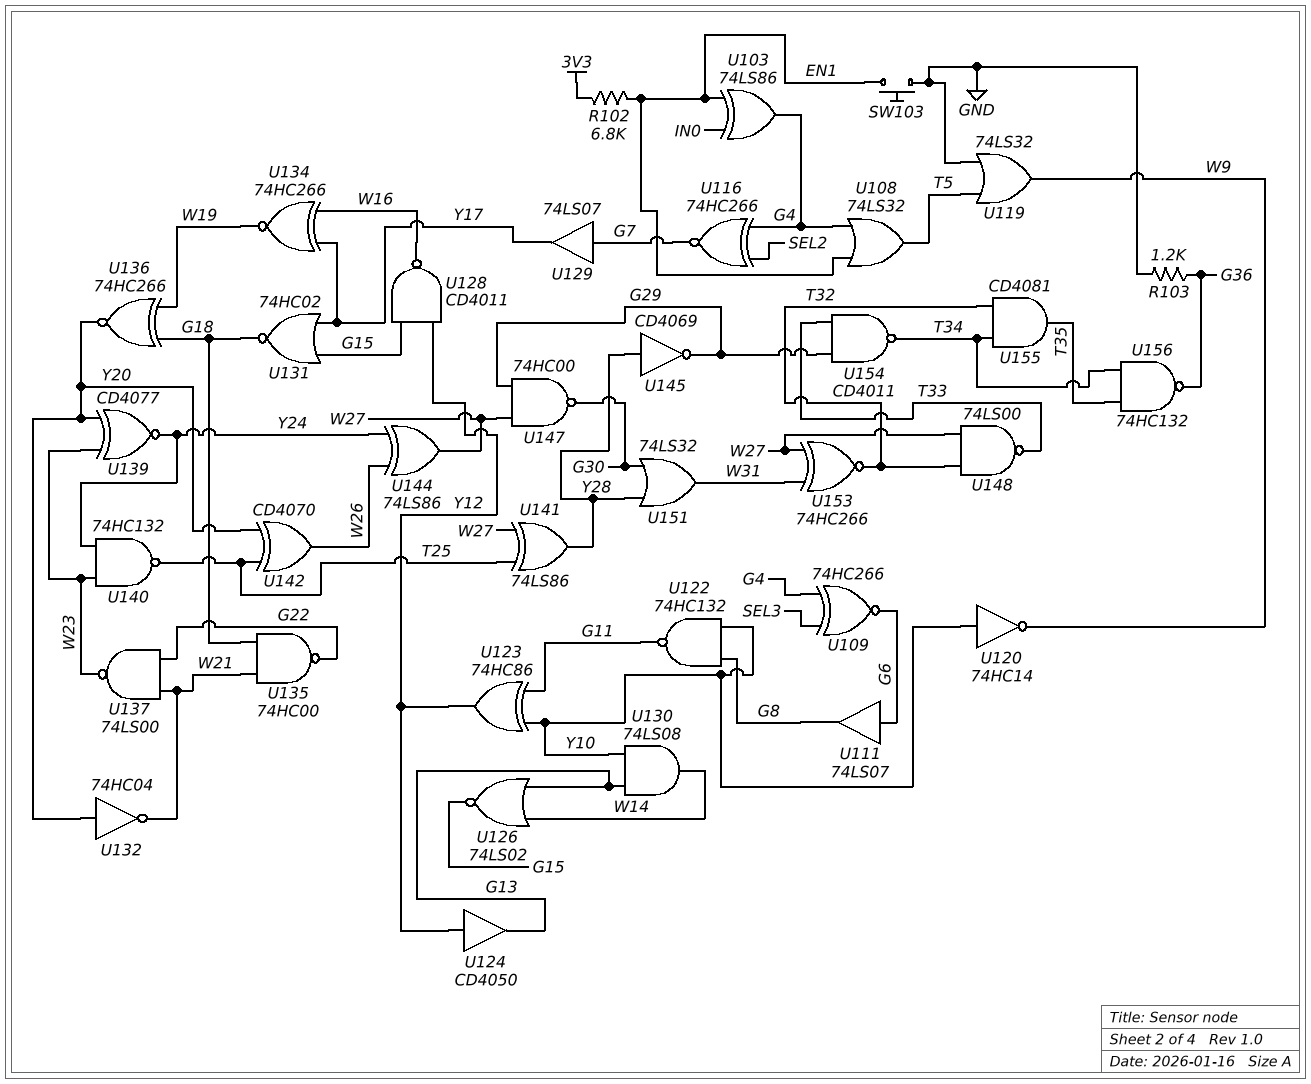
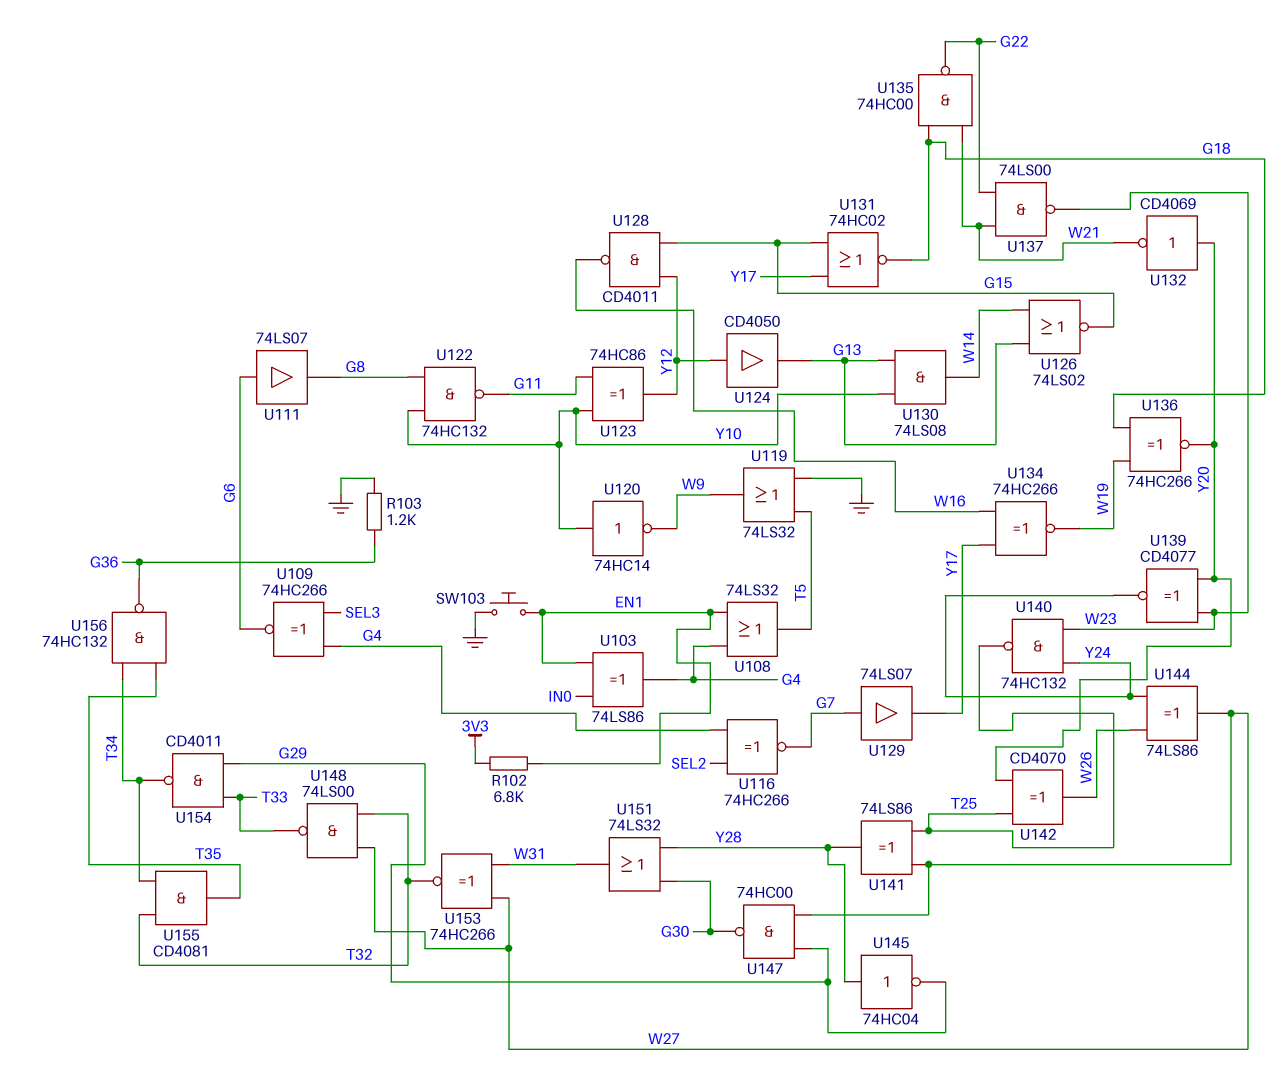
U132: NOT 74HC04 (in Y20, out W21) -> NOT CD4069 (in Y20, out W21)
U145: NOT CD4069 (in Y28, out G29) -> NOT 74HC04 (in Y28, out G29)

